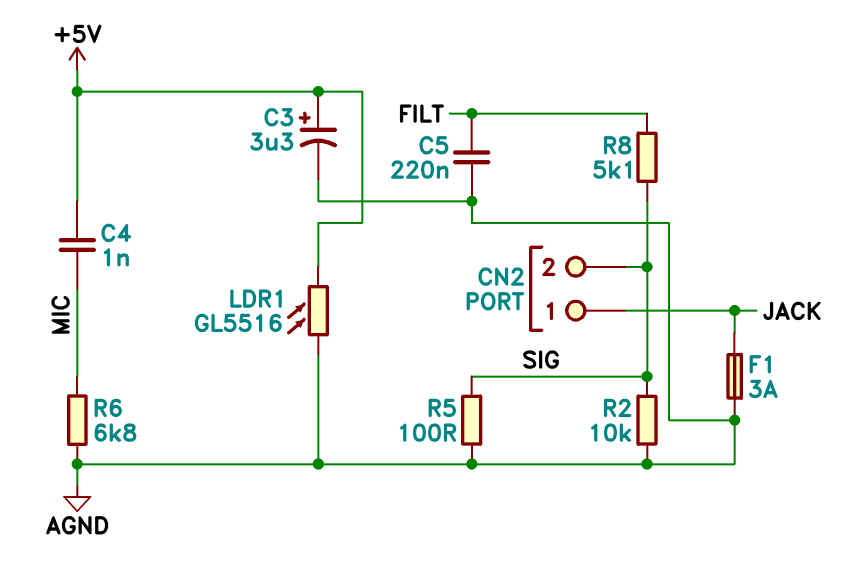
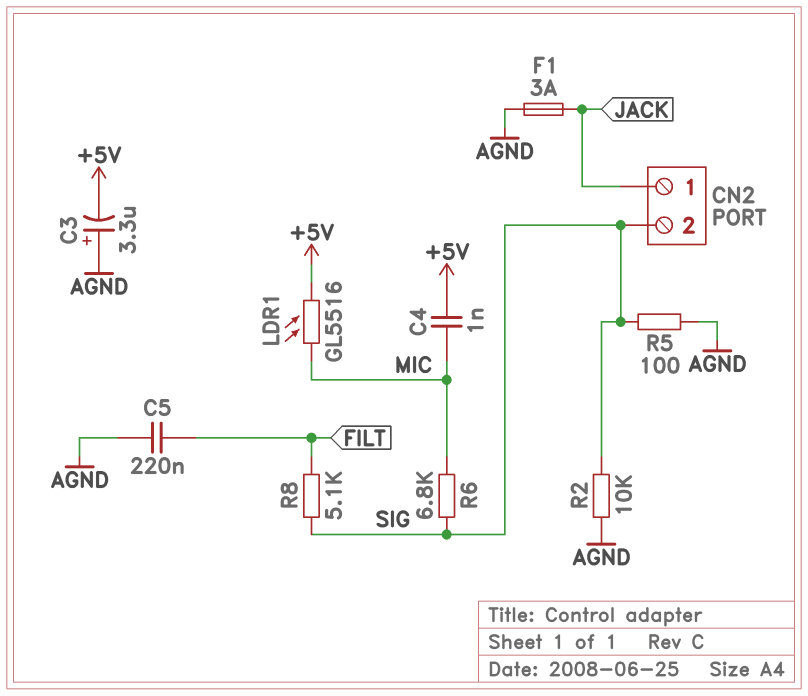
C3: 3.3uF (plus +5V, minus AGND) -> 3.3uF (plus AGND, minus +5V)
LDR1: GL5516 (+5V, AGND) -> GL5516 (+5V, MIC)
R6: 6.8k (AGND, MIC) -> 6.8k (MIC, SIG)

